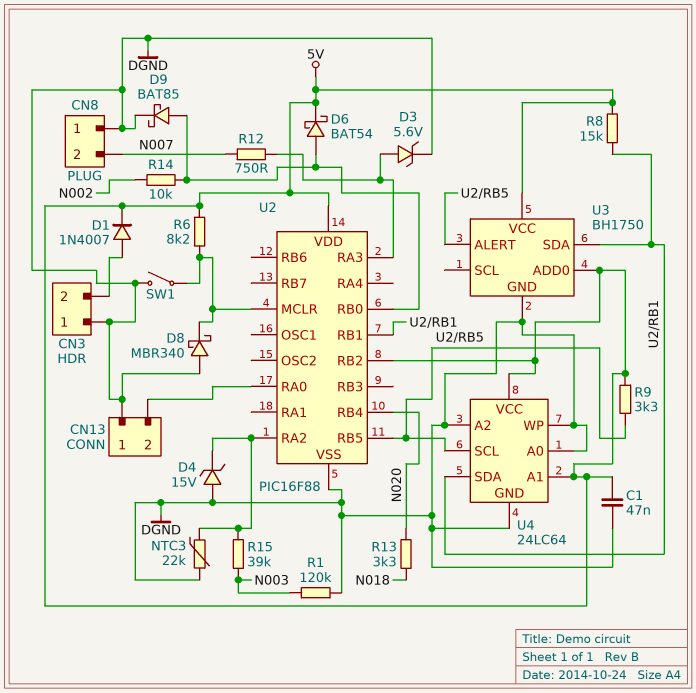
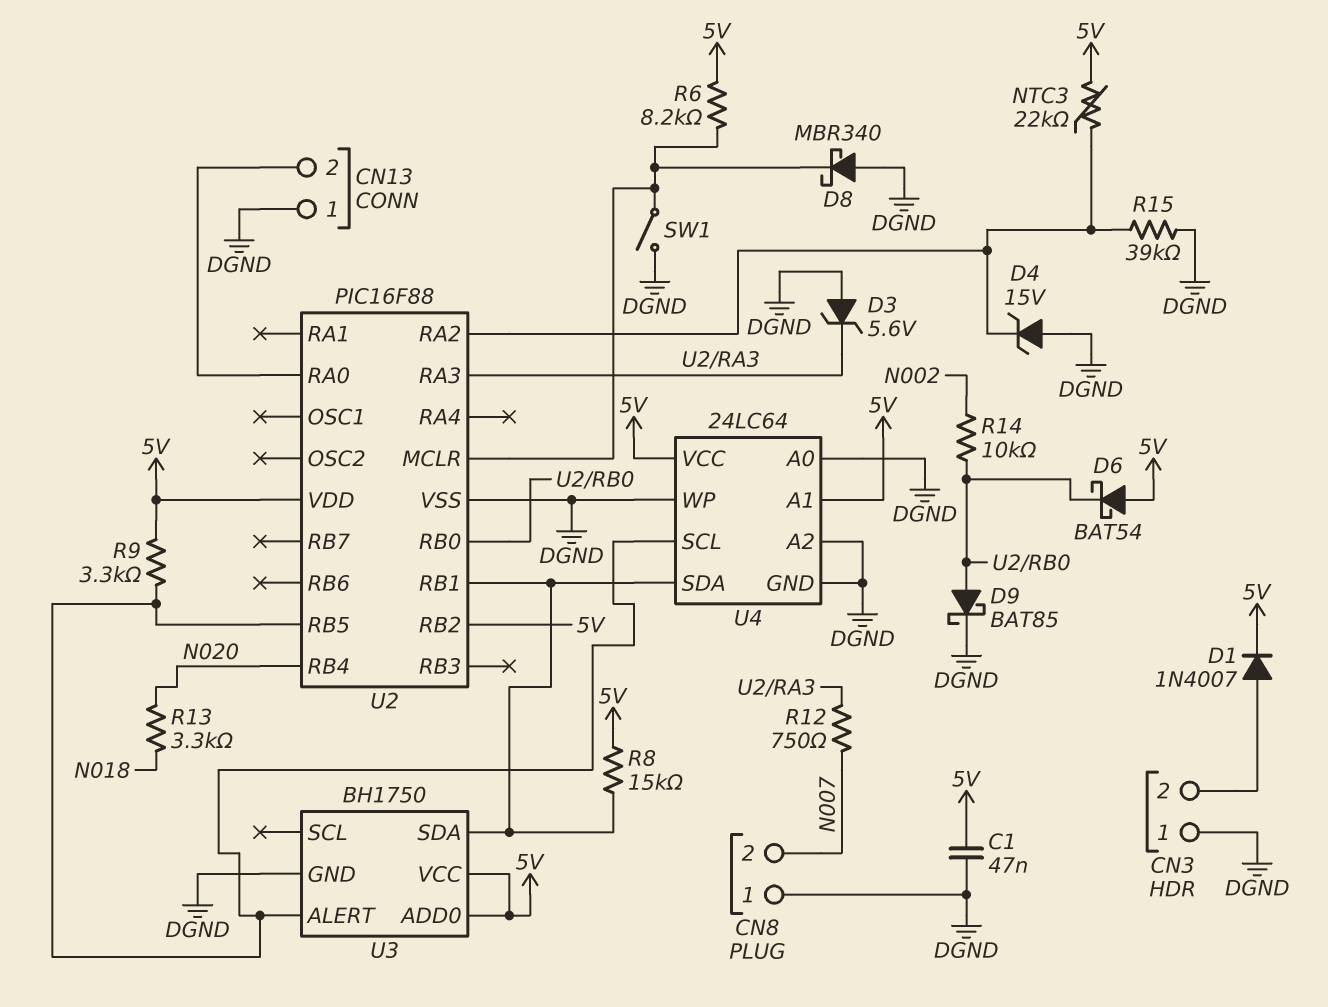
D3: zener 5.6V (A U2/RA3, K DGND) -> zener 5.6V (A DGND, K U2/RA3)
D6: schottky BAT54 (A U2/RB0, K 5V) -> schottky BAT54 (A 5V, K U2/RB0)
NTC3: 22k (DGND, U2/RA2) -> 22k (5V, U2/RA2)
R1: 120k (DGND, N003) -> none
R15: 39k (N003, U2/RA2) -> 39k (DGND, U2/RA2)

